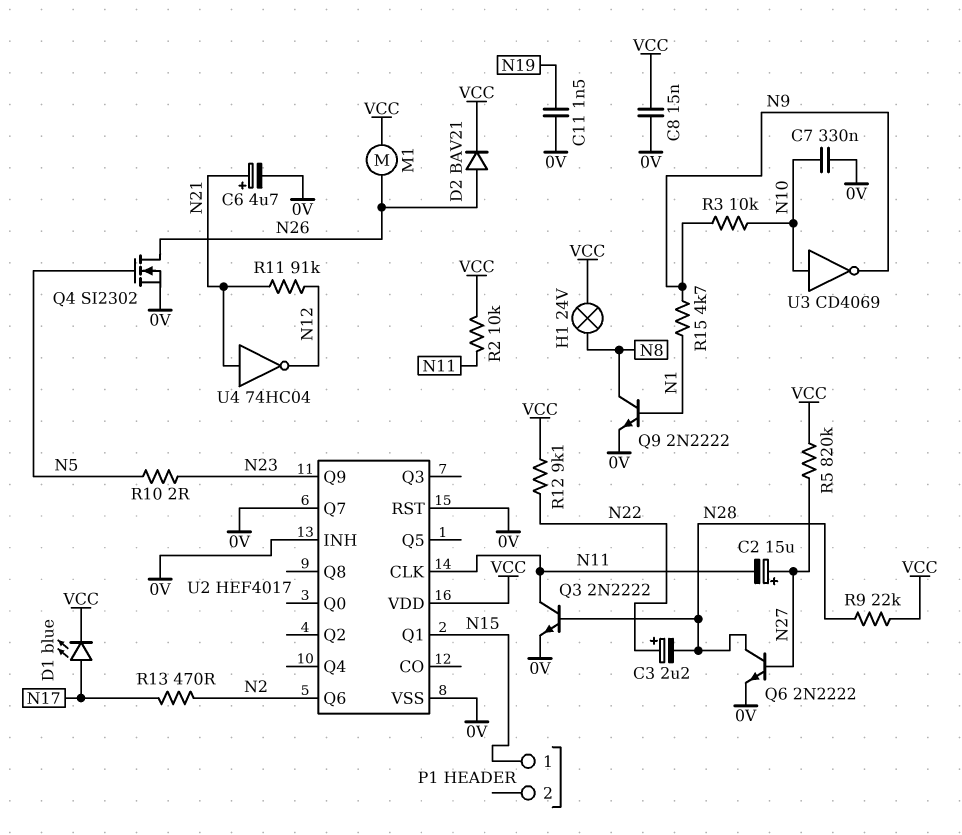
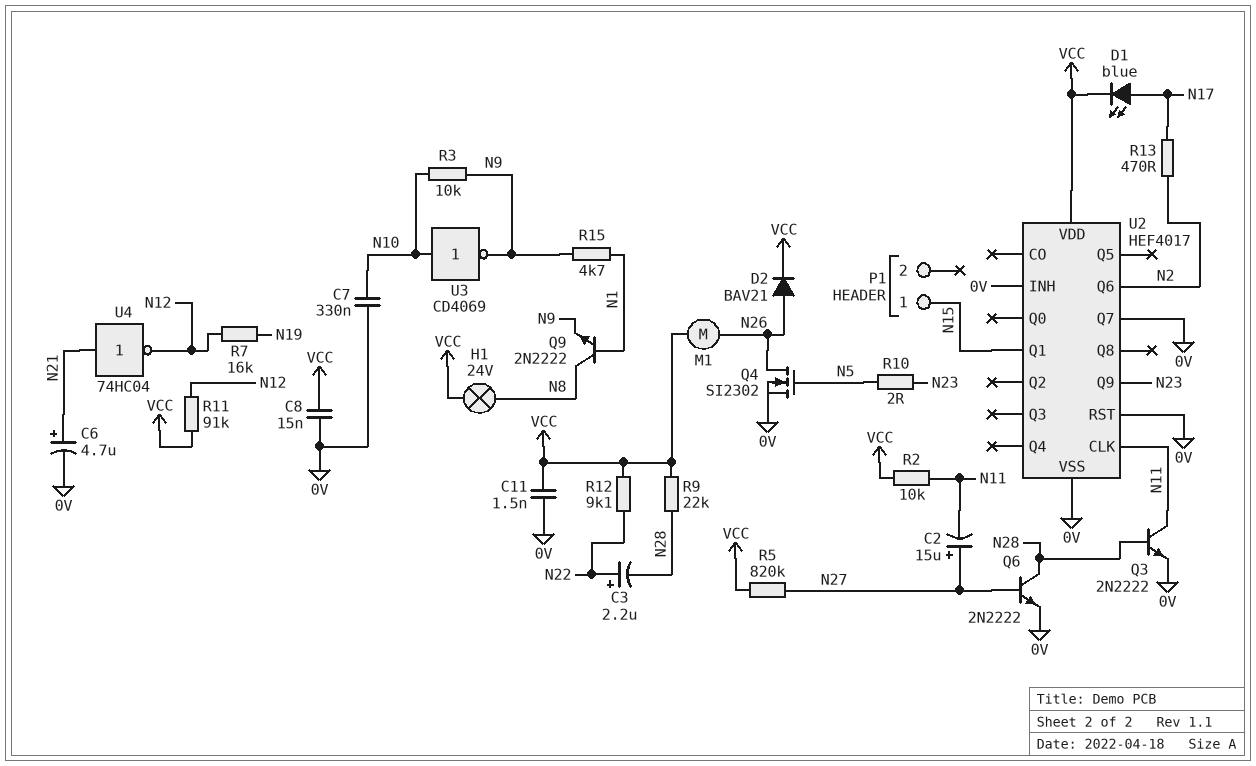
C11: 1.5nF (0V, N19) -> 1.5nF (0V, VCC)
Q9: NPN 2N2222 (B N1, C N8, E 0V) -> NPN 2N2222 (B N1, C N8, E N9)
R7: none -> 16k (N12, N19)
R11: 91k (N12, N21) -> 91k (N12, VCC)

